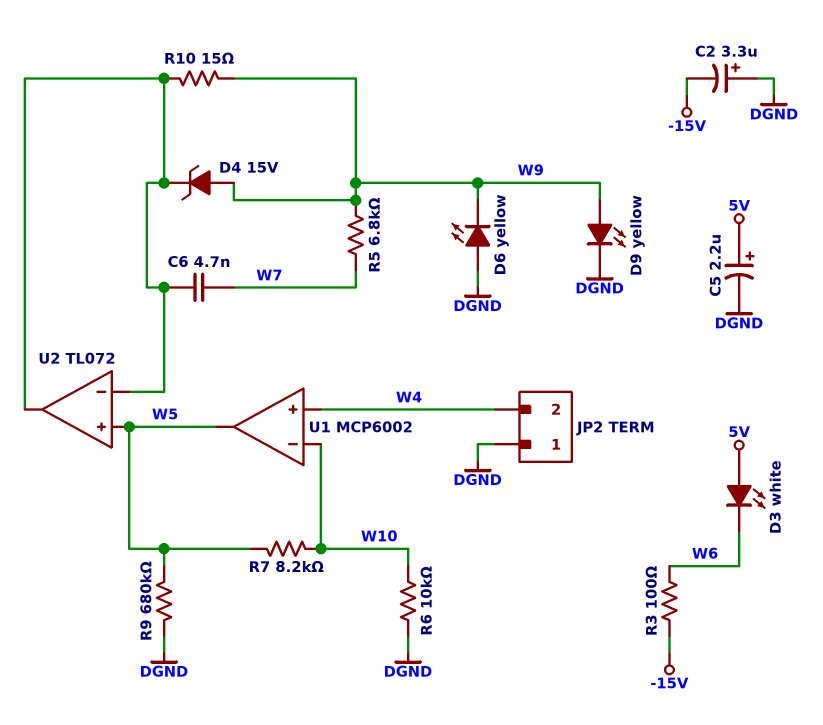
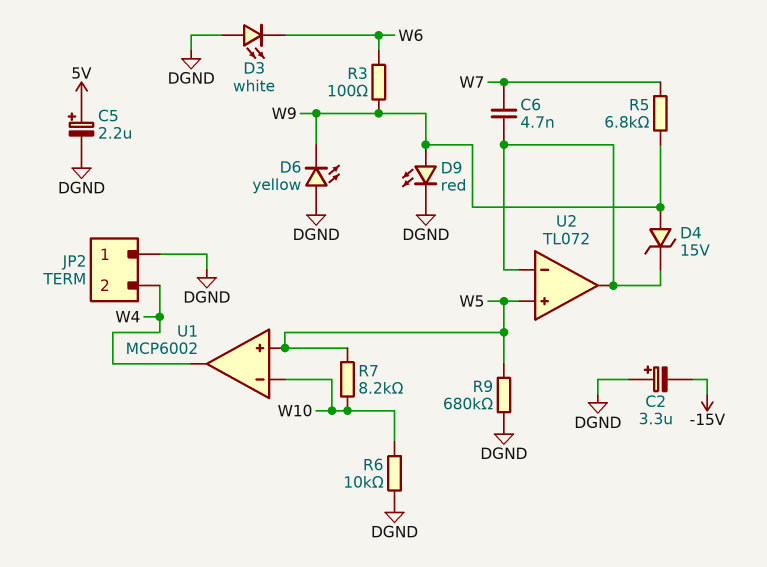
D3: LED white (A 5V, K W6) -> LED white (A DGND, K W6)
D9: LED yellow (A W9, K DGND) -> LED red (A W9, K DGND)
R3: 100 (-15V, W6) -> 100 (W6, W9)
R10: 15 (U2/in-, W9) -> none
U1 pin in+: W4 -> W5
U1 pin out: W5 -> W4

